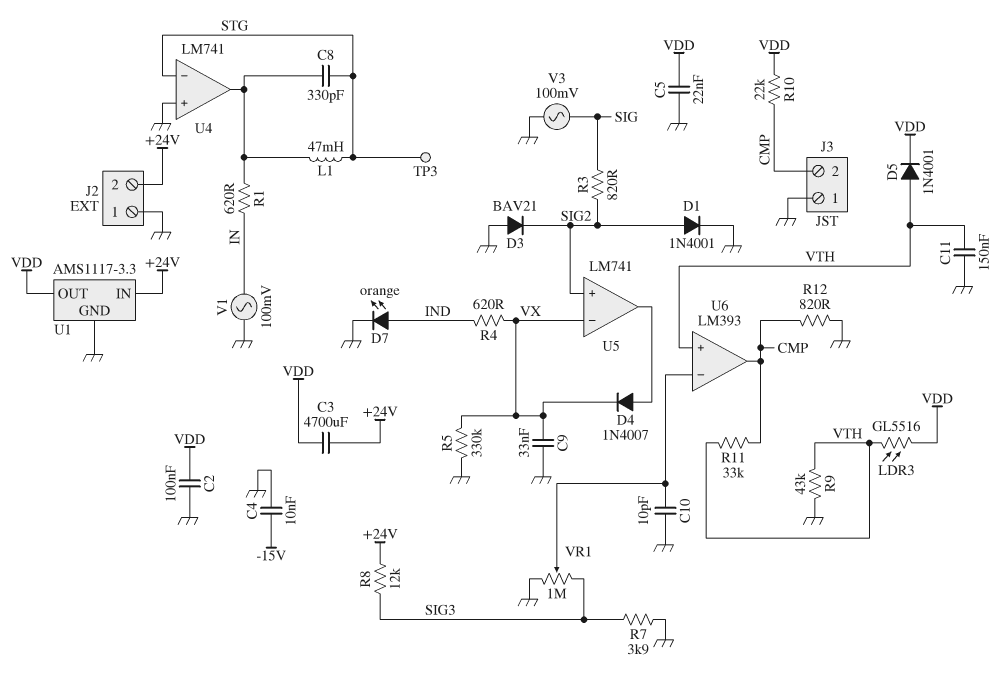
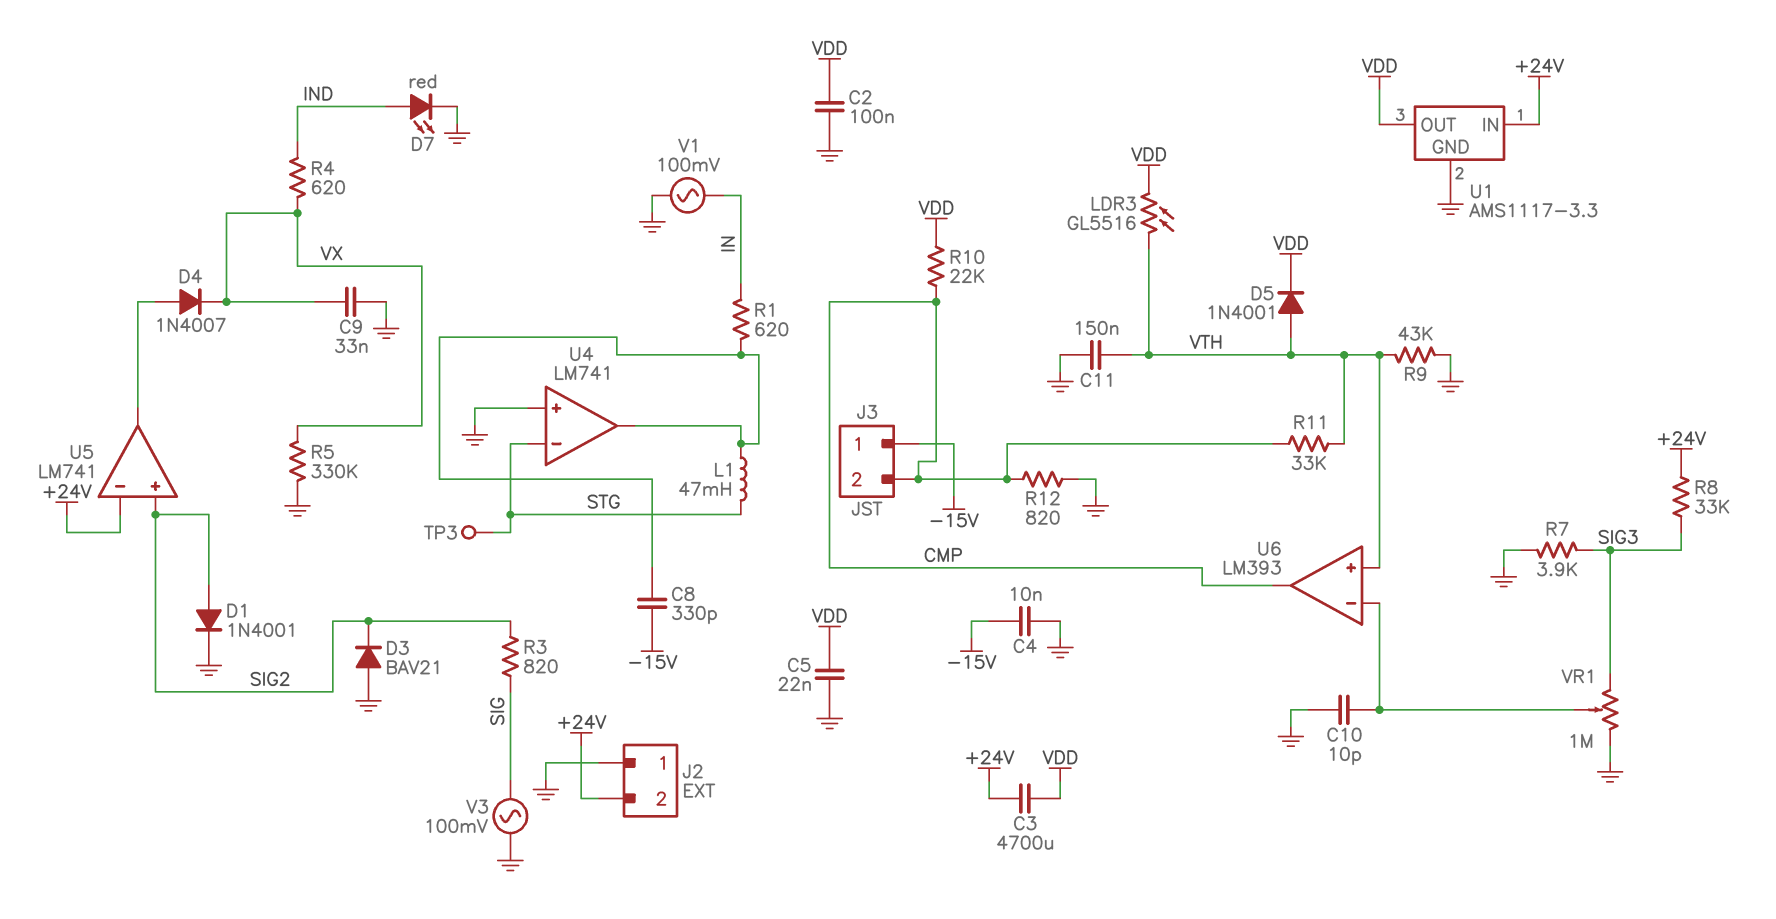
C8: 330pF (STG, U4/out) -> 330pF (-15V, U4/out)
D7: LED orange (A IND, K GND) -> LED red (A IND, K GND)
J3 pin 1: GND -> -15V
R8: 12k (+24V, SIG3) -> 33k (+24V, SIG3)
U5 pin in-: VX -> +24V

